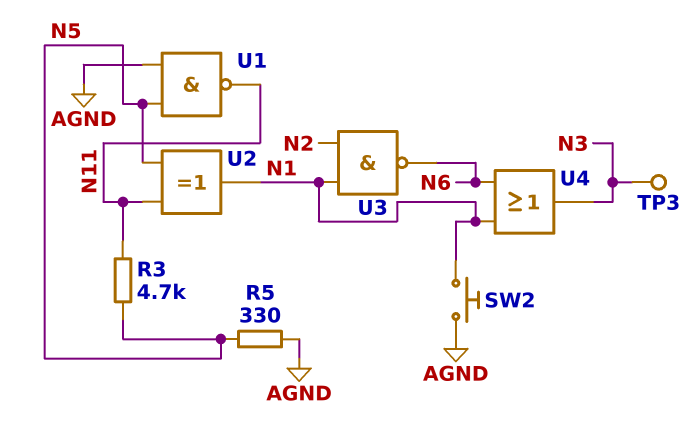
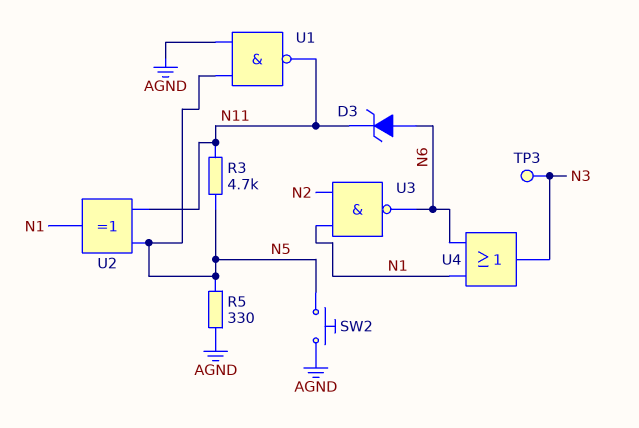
D3: none -> zener (A N6, K N11)
SW2: button (AGND, N1) -> button (AGND, N5)

